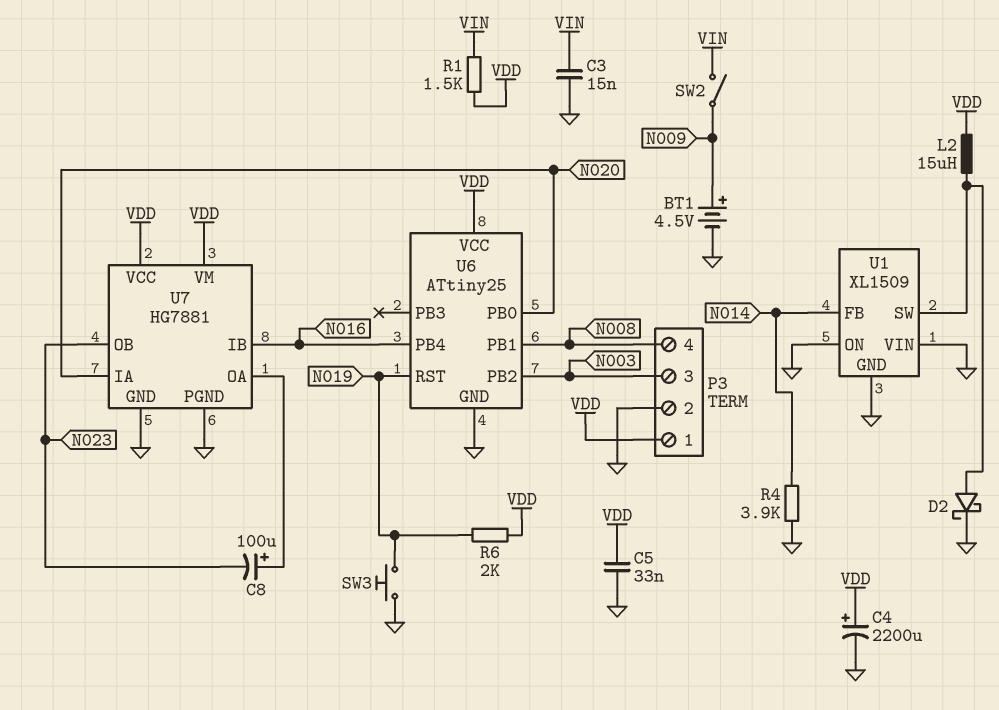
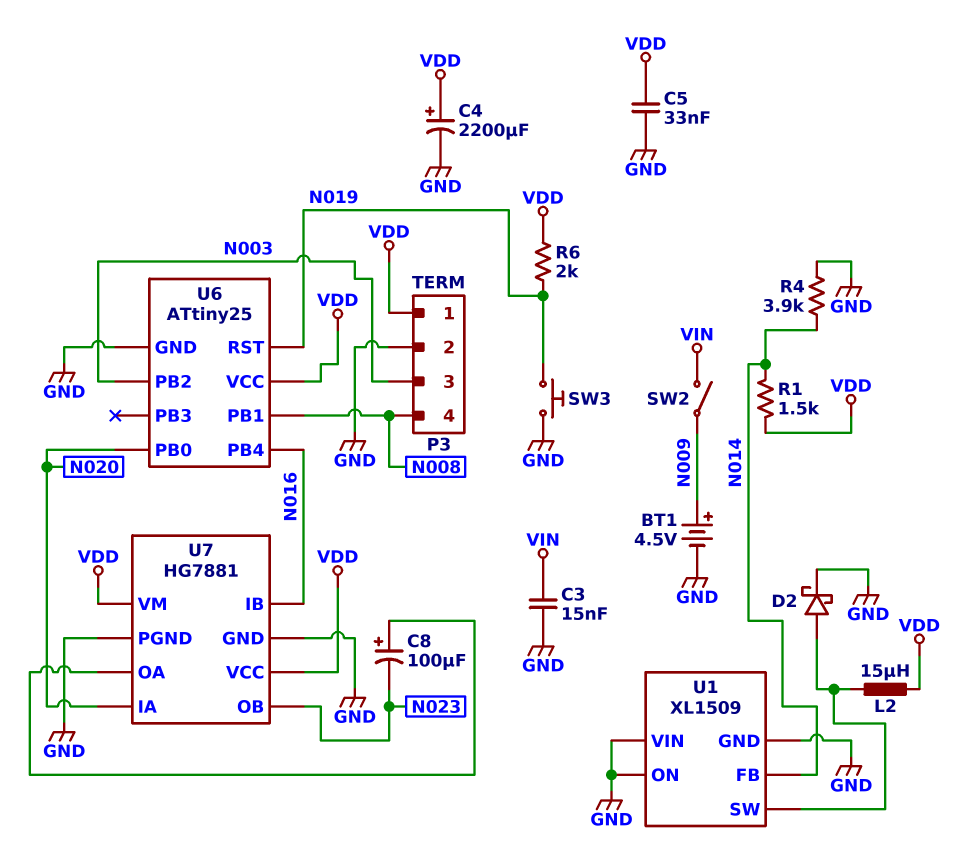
R1: 1.5k (VDD, VIN) -> 1.5k (N014, VDD)

